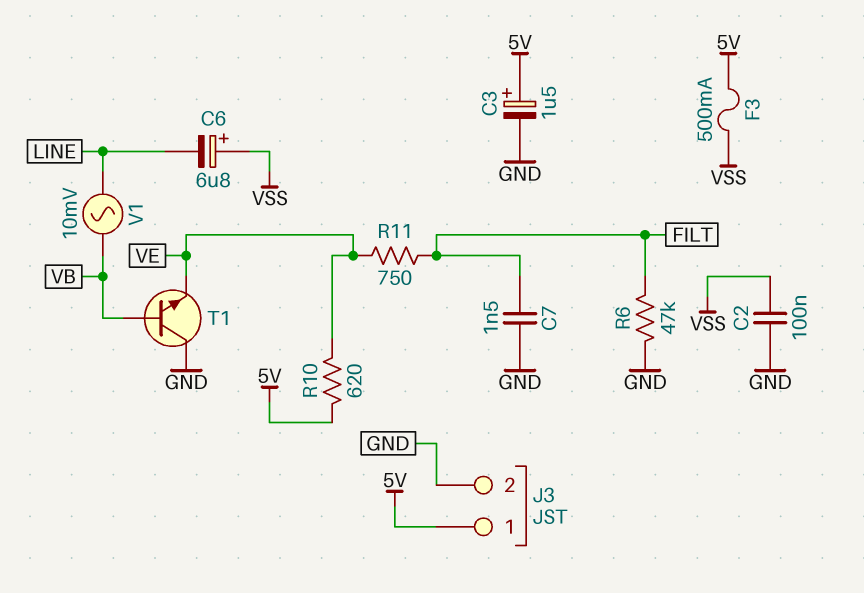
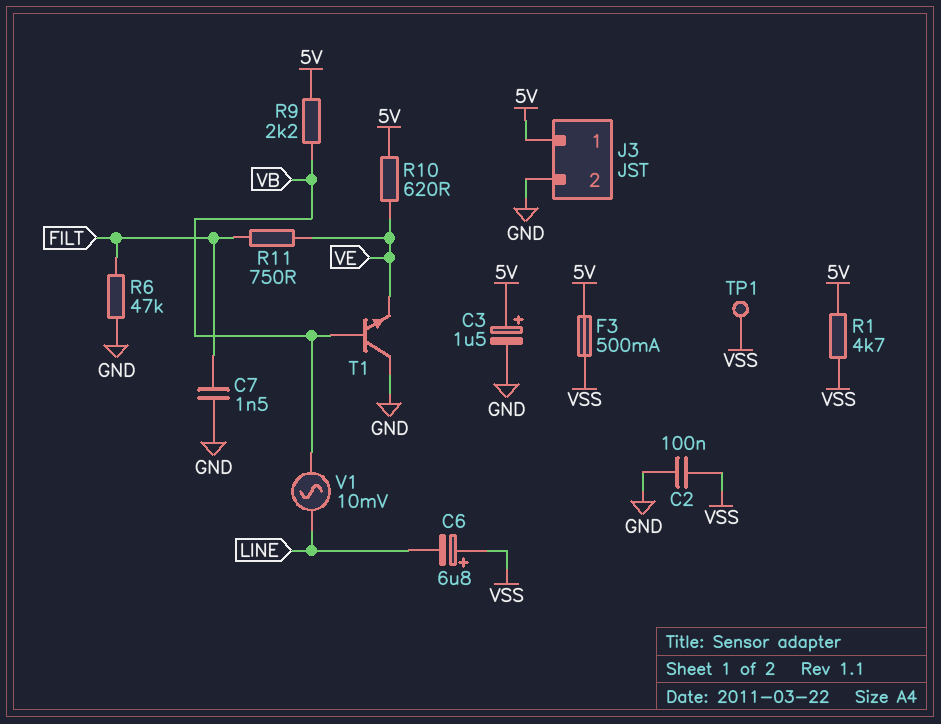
R1: none -> 4.7k (5V, VSS)
R9: none -> 2.2k (5V, VB)
TP1: none -> test point (VSS)

